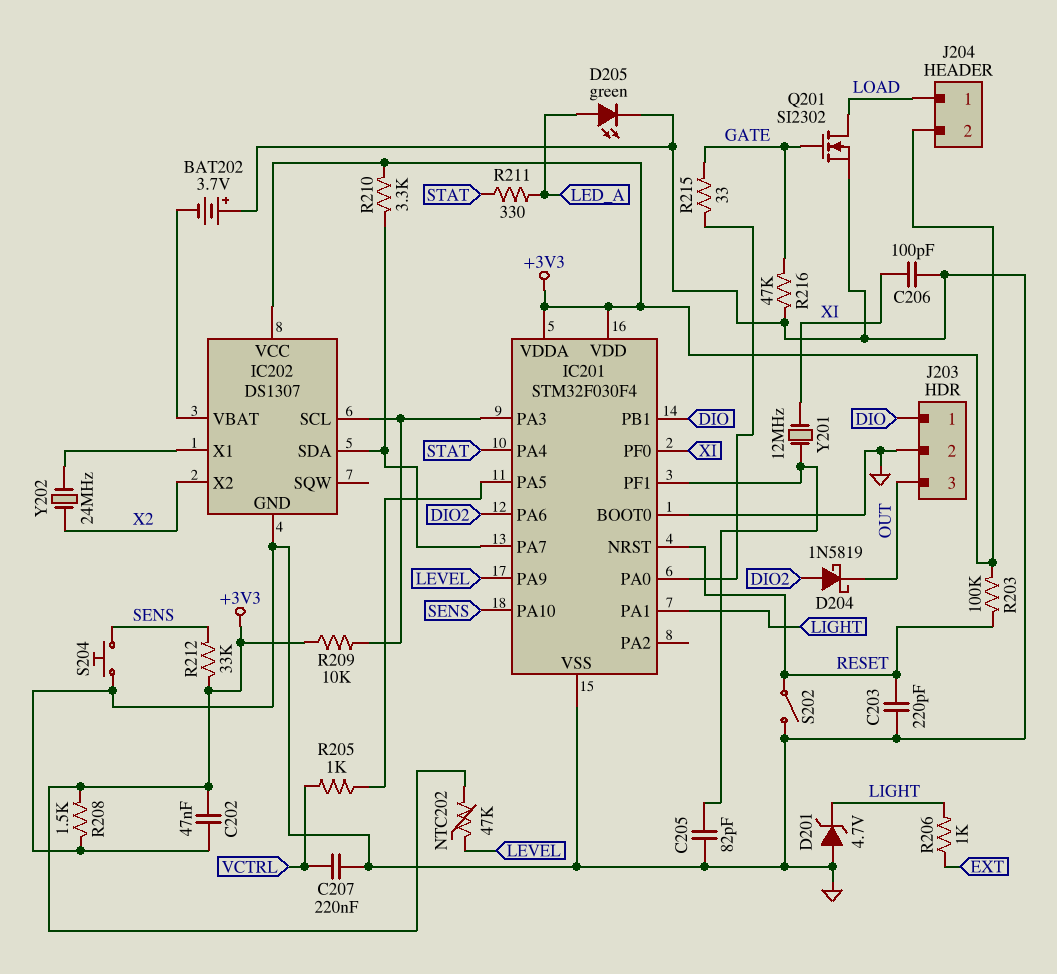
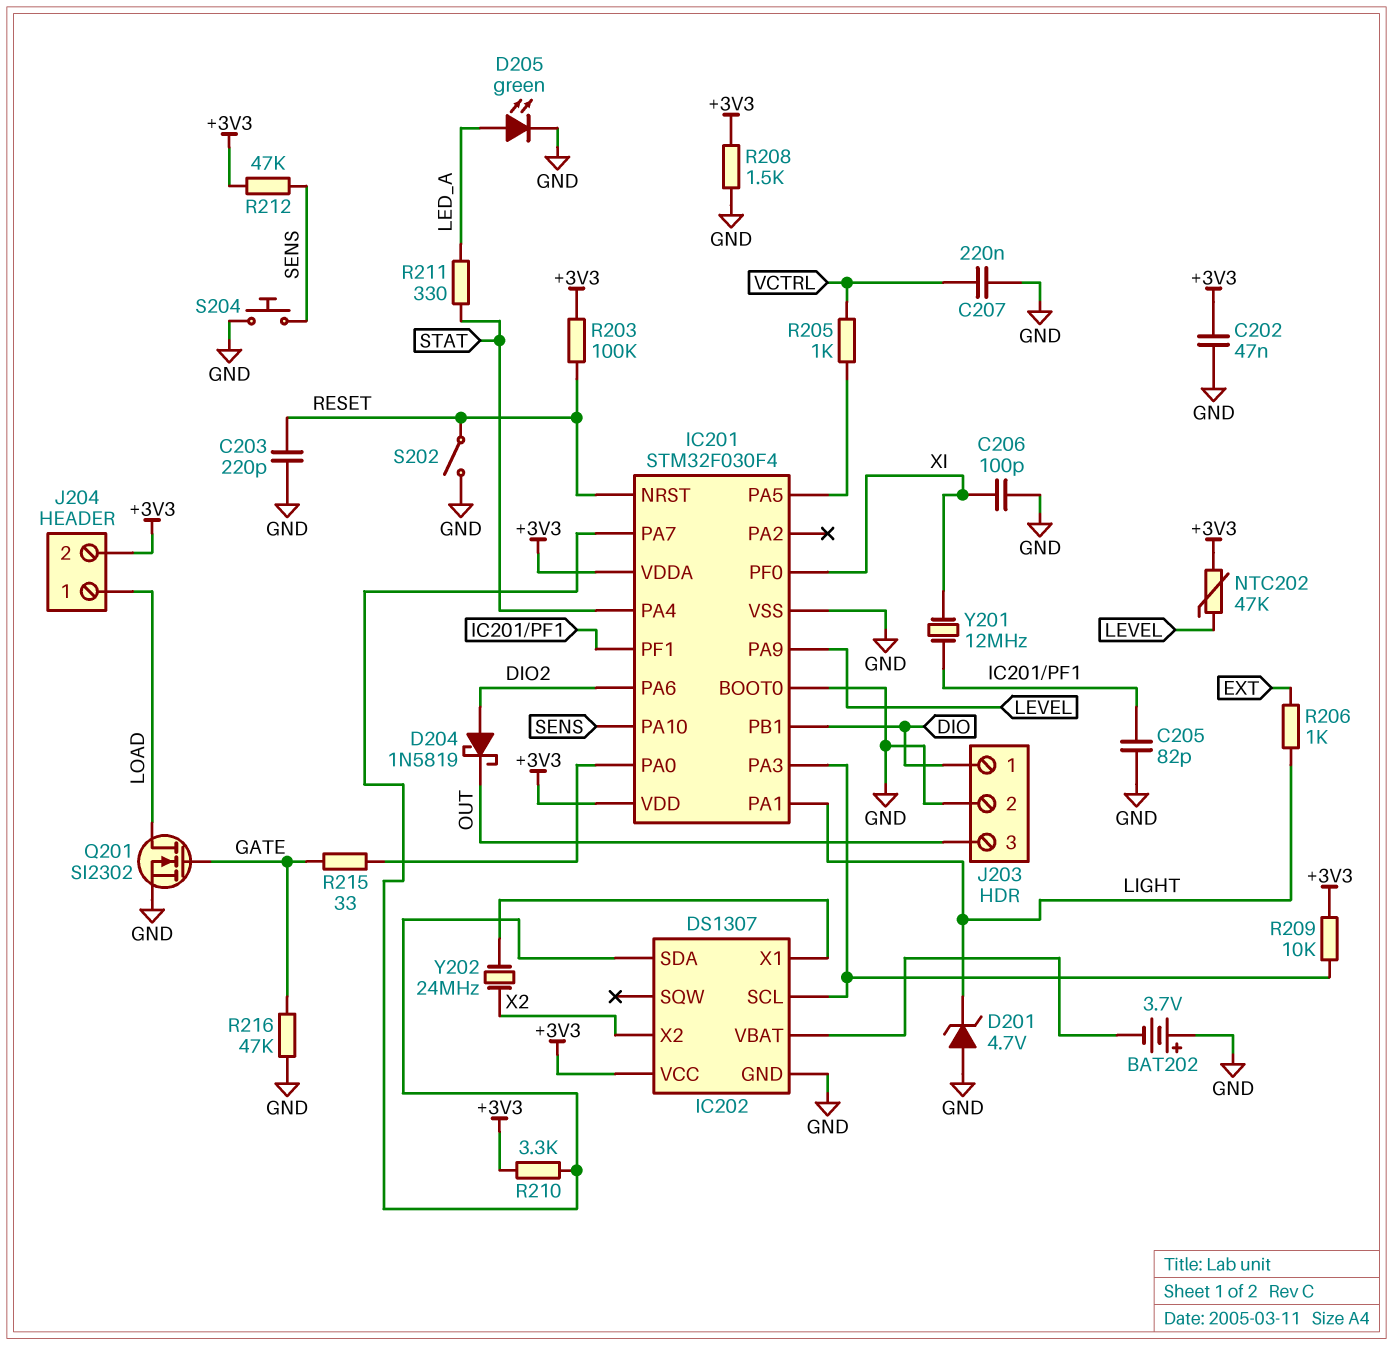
R212: 33k (+3V3, SENS) -> 47k (+3V3, SENS)

